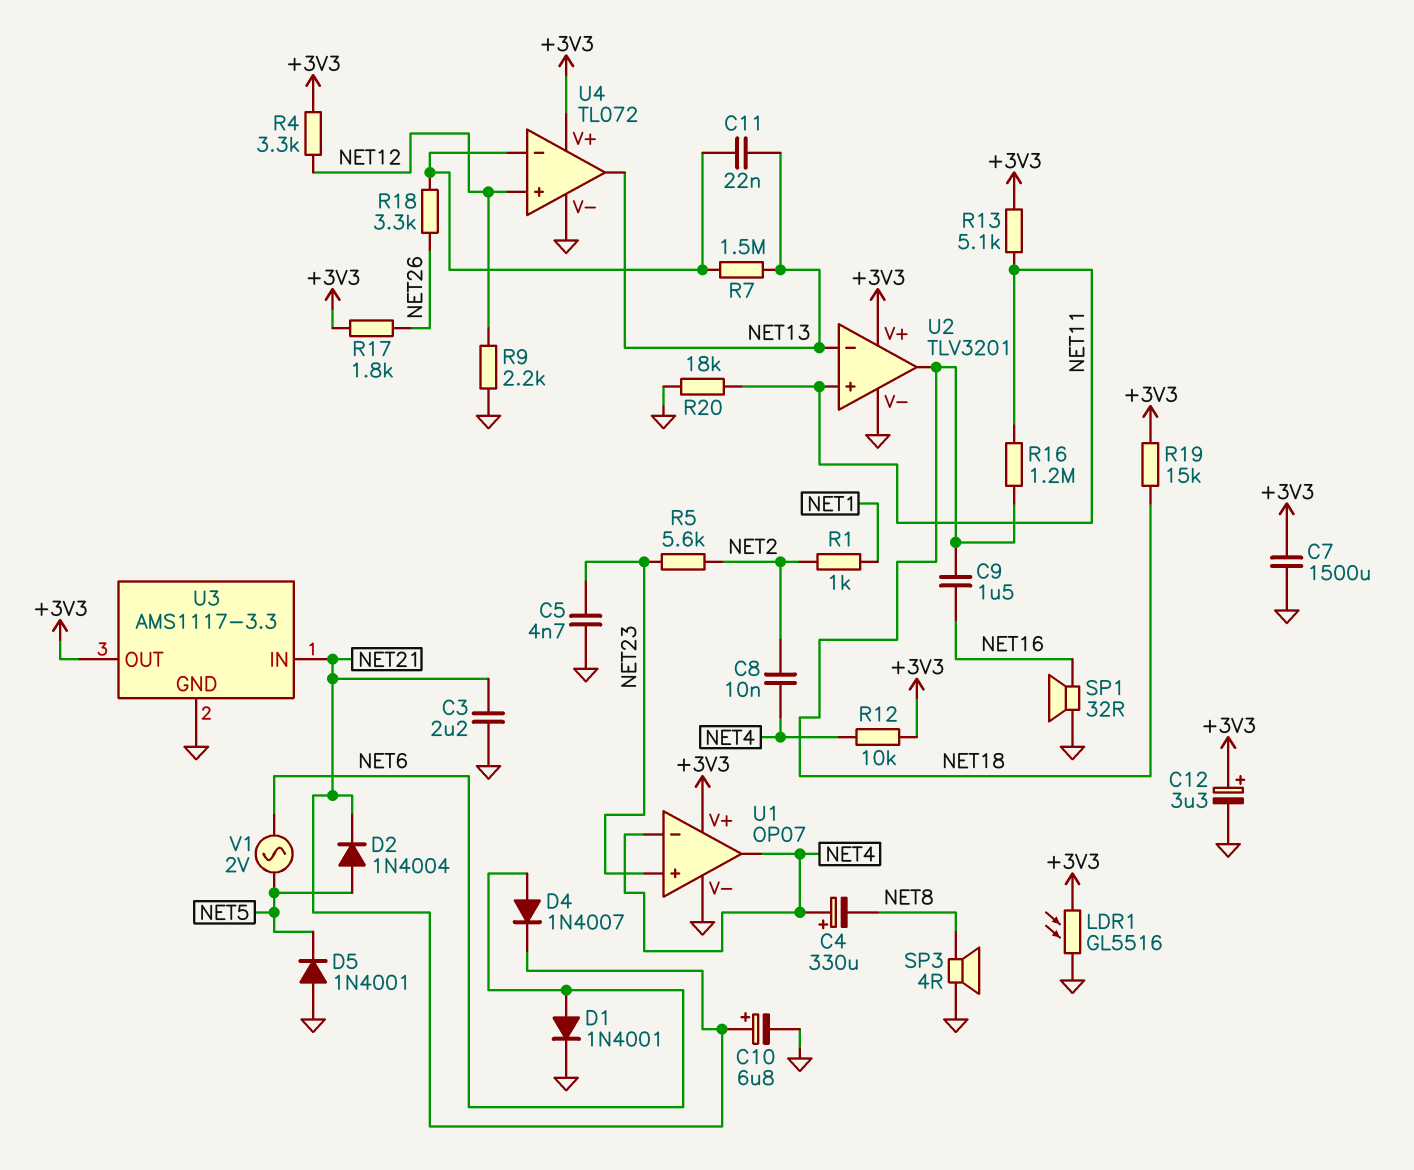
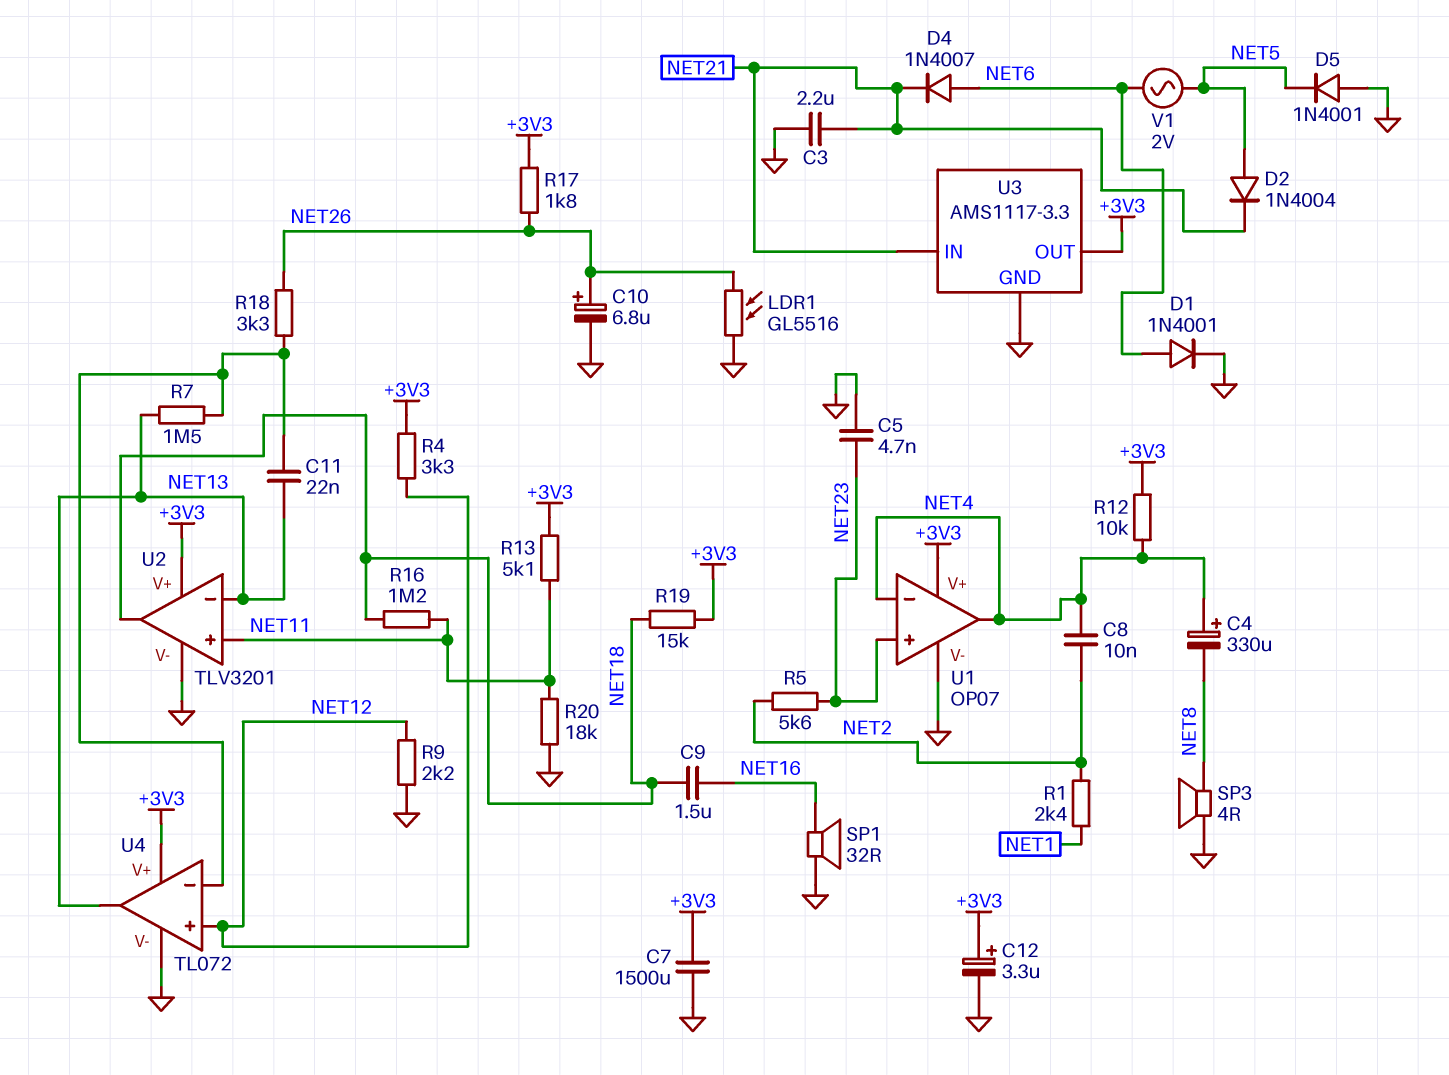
C10: 6.8uF (plus NET21, minus GND) -> 6.8uF (plus NET26, minus GND)
LDR1: GL5516 (+3V3, GND) -> GL5516 (GND, NET26)
R1: 1k (NET1, NET2) -> 2.4k (NET1, NET2)

